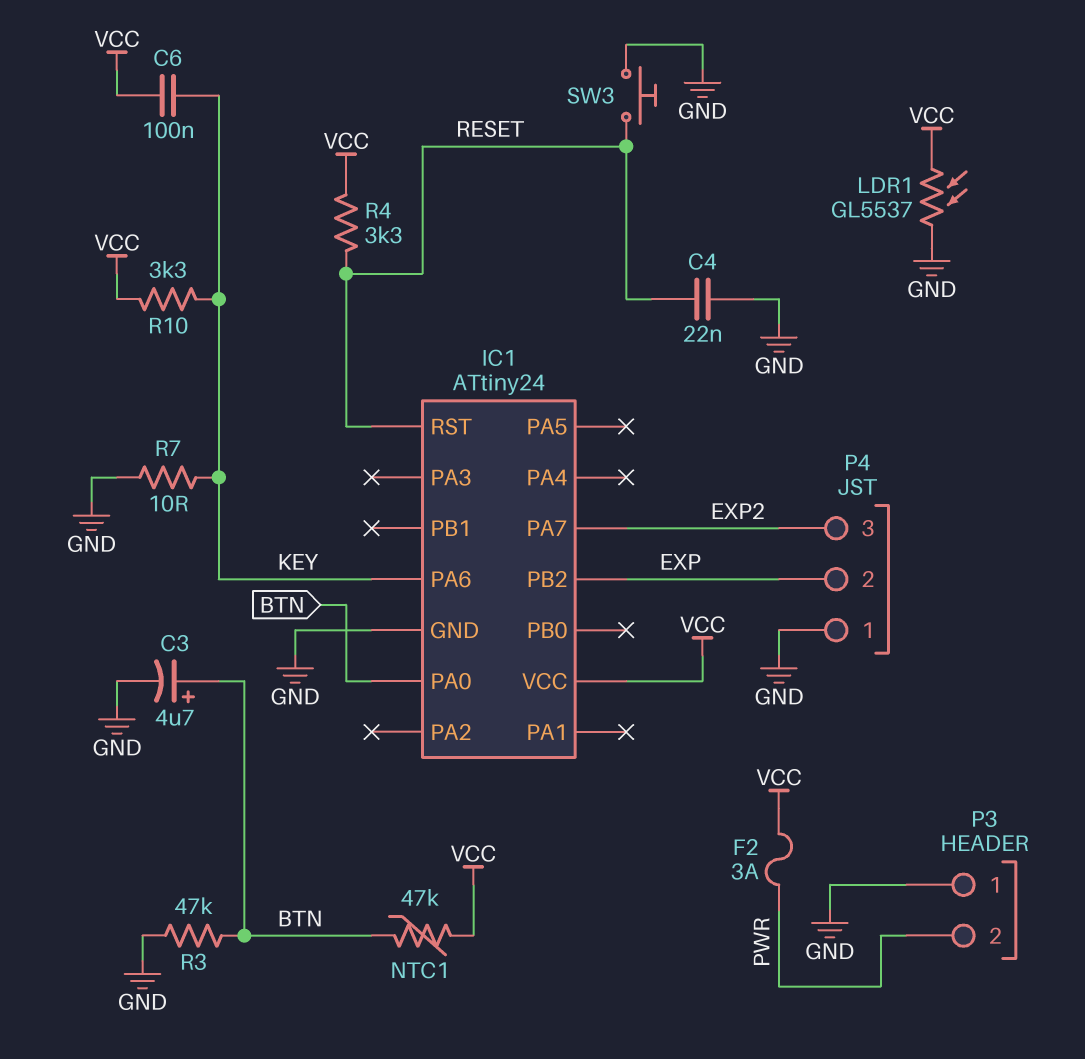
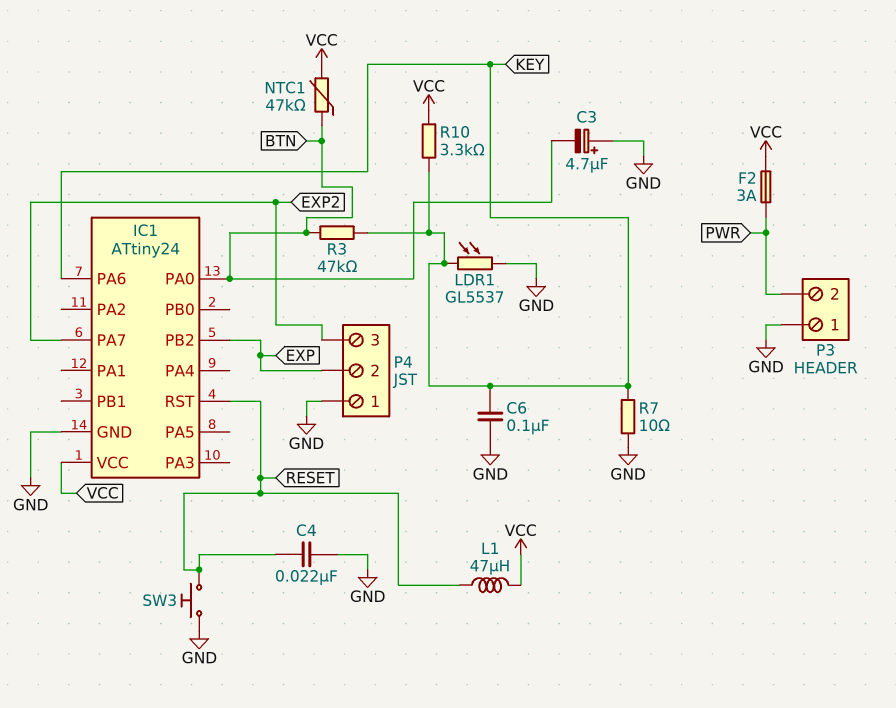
C3: 4.7uF (plus BTN, minus GND) -> 4.7uF (plus GND, minus BTN)
C6: 100nF (KEY, VCC) -> 100nF (GND, KEY)
L1: none -> 47uH (RESET, VCC)
LDR1: GL5537 (GND, VCC) -> GL5537 (GND, KEY)
R3: 47k (BTN, GND) -> 47k (BTN, KEY)
R4: 3.3k (RESET, VCC) -> none

